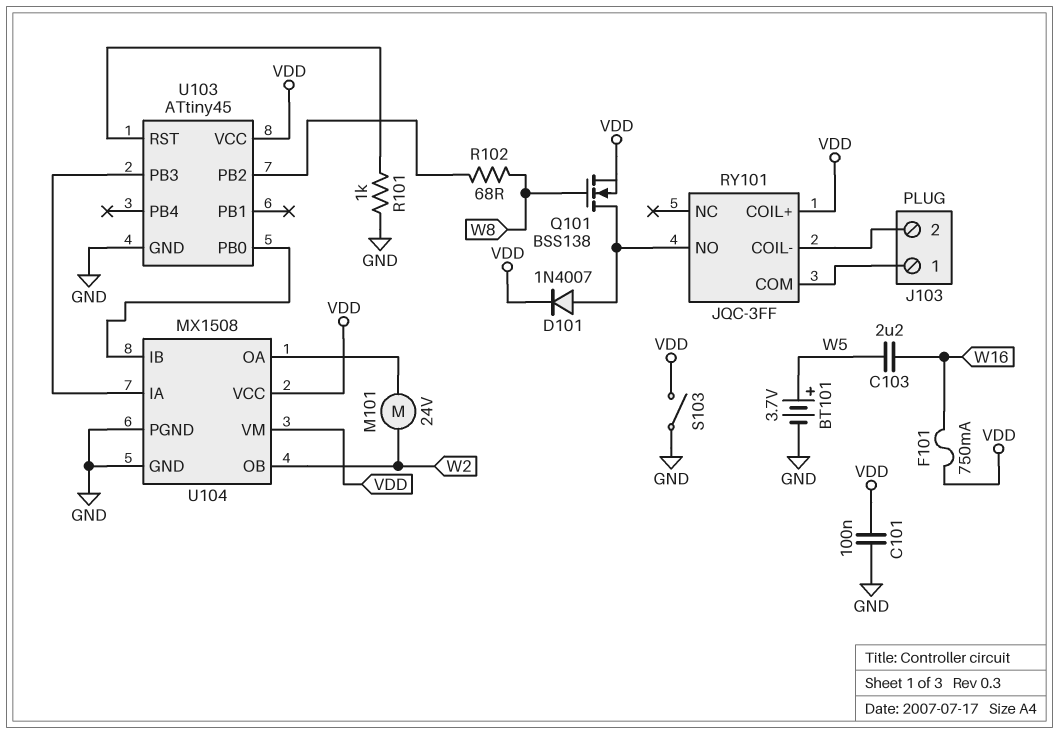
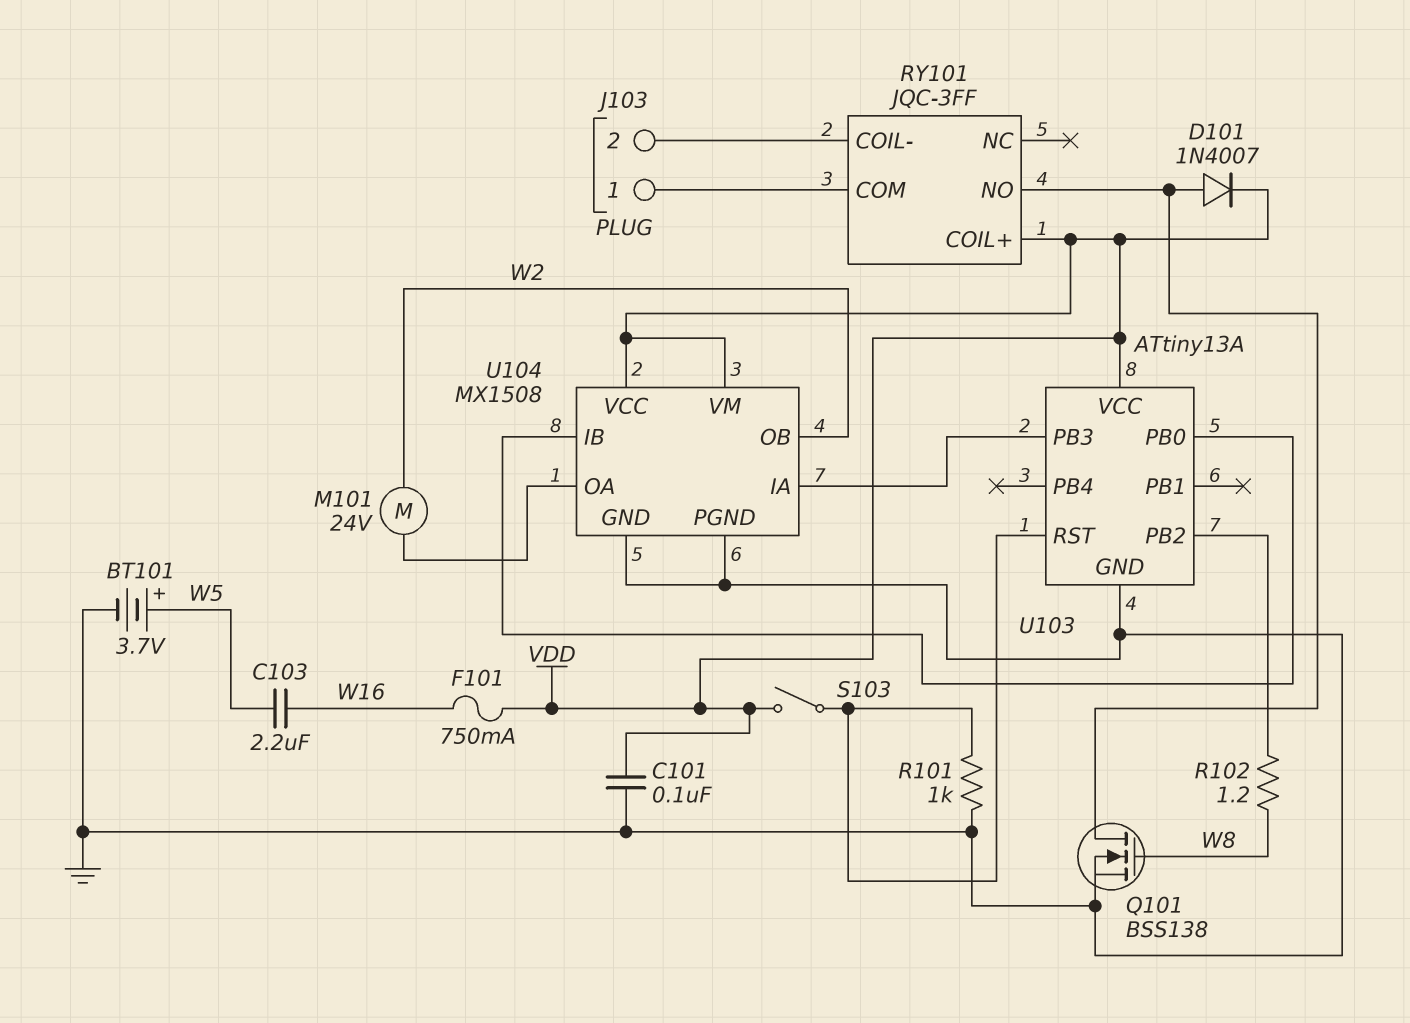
Q101: NMOS BSS138 (G W8, D RY101/NO, S VDD) -> NMOS BSS138 (G W8, D RY101/NO, S GND)
R102: 68 (U103/PB2, W8) -> 1.2 (U103/PB2, W8)
S103: switch (GND, VDD) -> switch (U103/RST, VDD)
U103: ATtiny45 -> ATtiny13A

